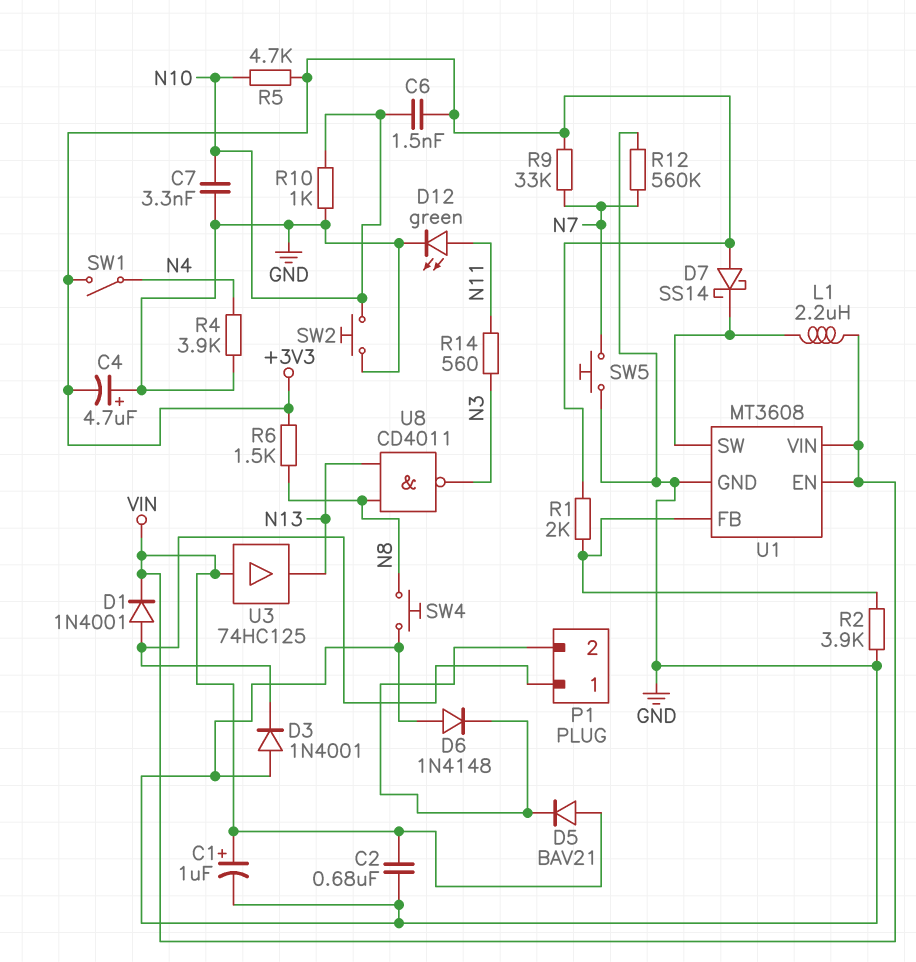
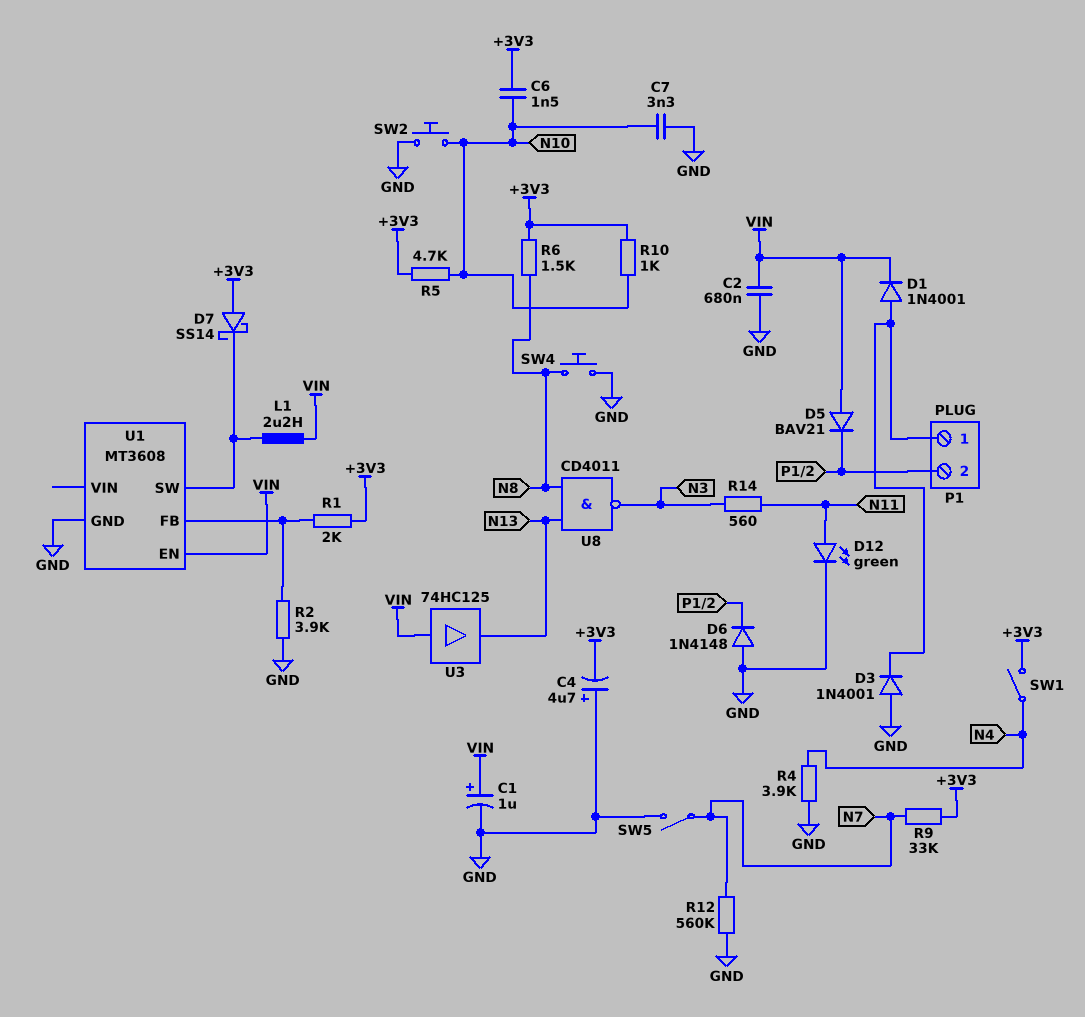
R10: 1k (GND, N10) -> 1k (+3V3, N10)
SW5: button (GND, N7) -> switch (GND, N7)
U1 pin VIN: VIN -> none

